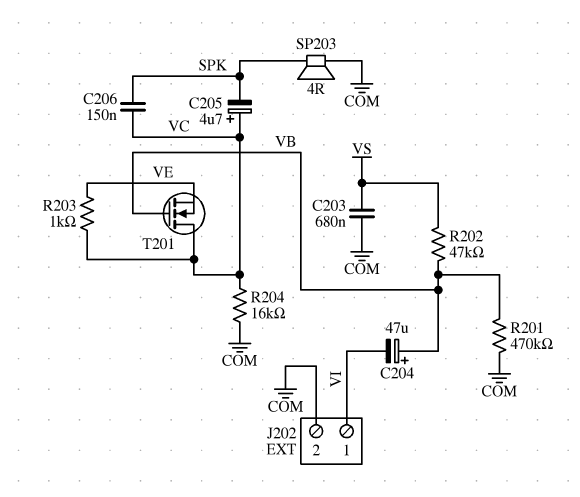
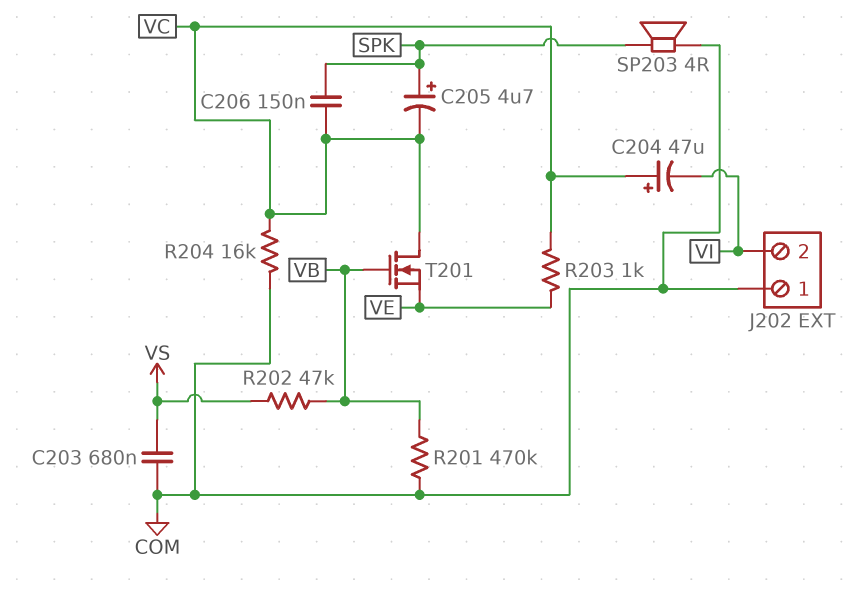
C204: 47uF (plus VB, minus VI) -> 47uF (plus VC, minus VI)
C205: 4.7uF (plus VC, minus SPK) -> 4.7uF (plus SPK, minus VC)
J202 pin 1: VI -> COM
J202 pin 2: COM -> VI

